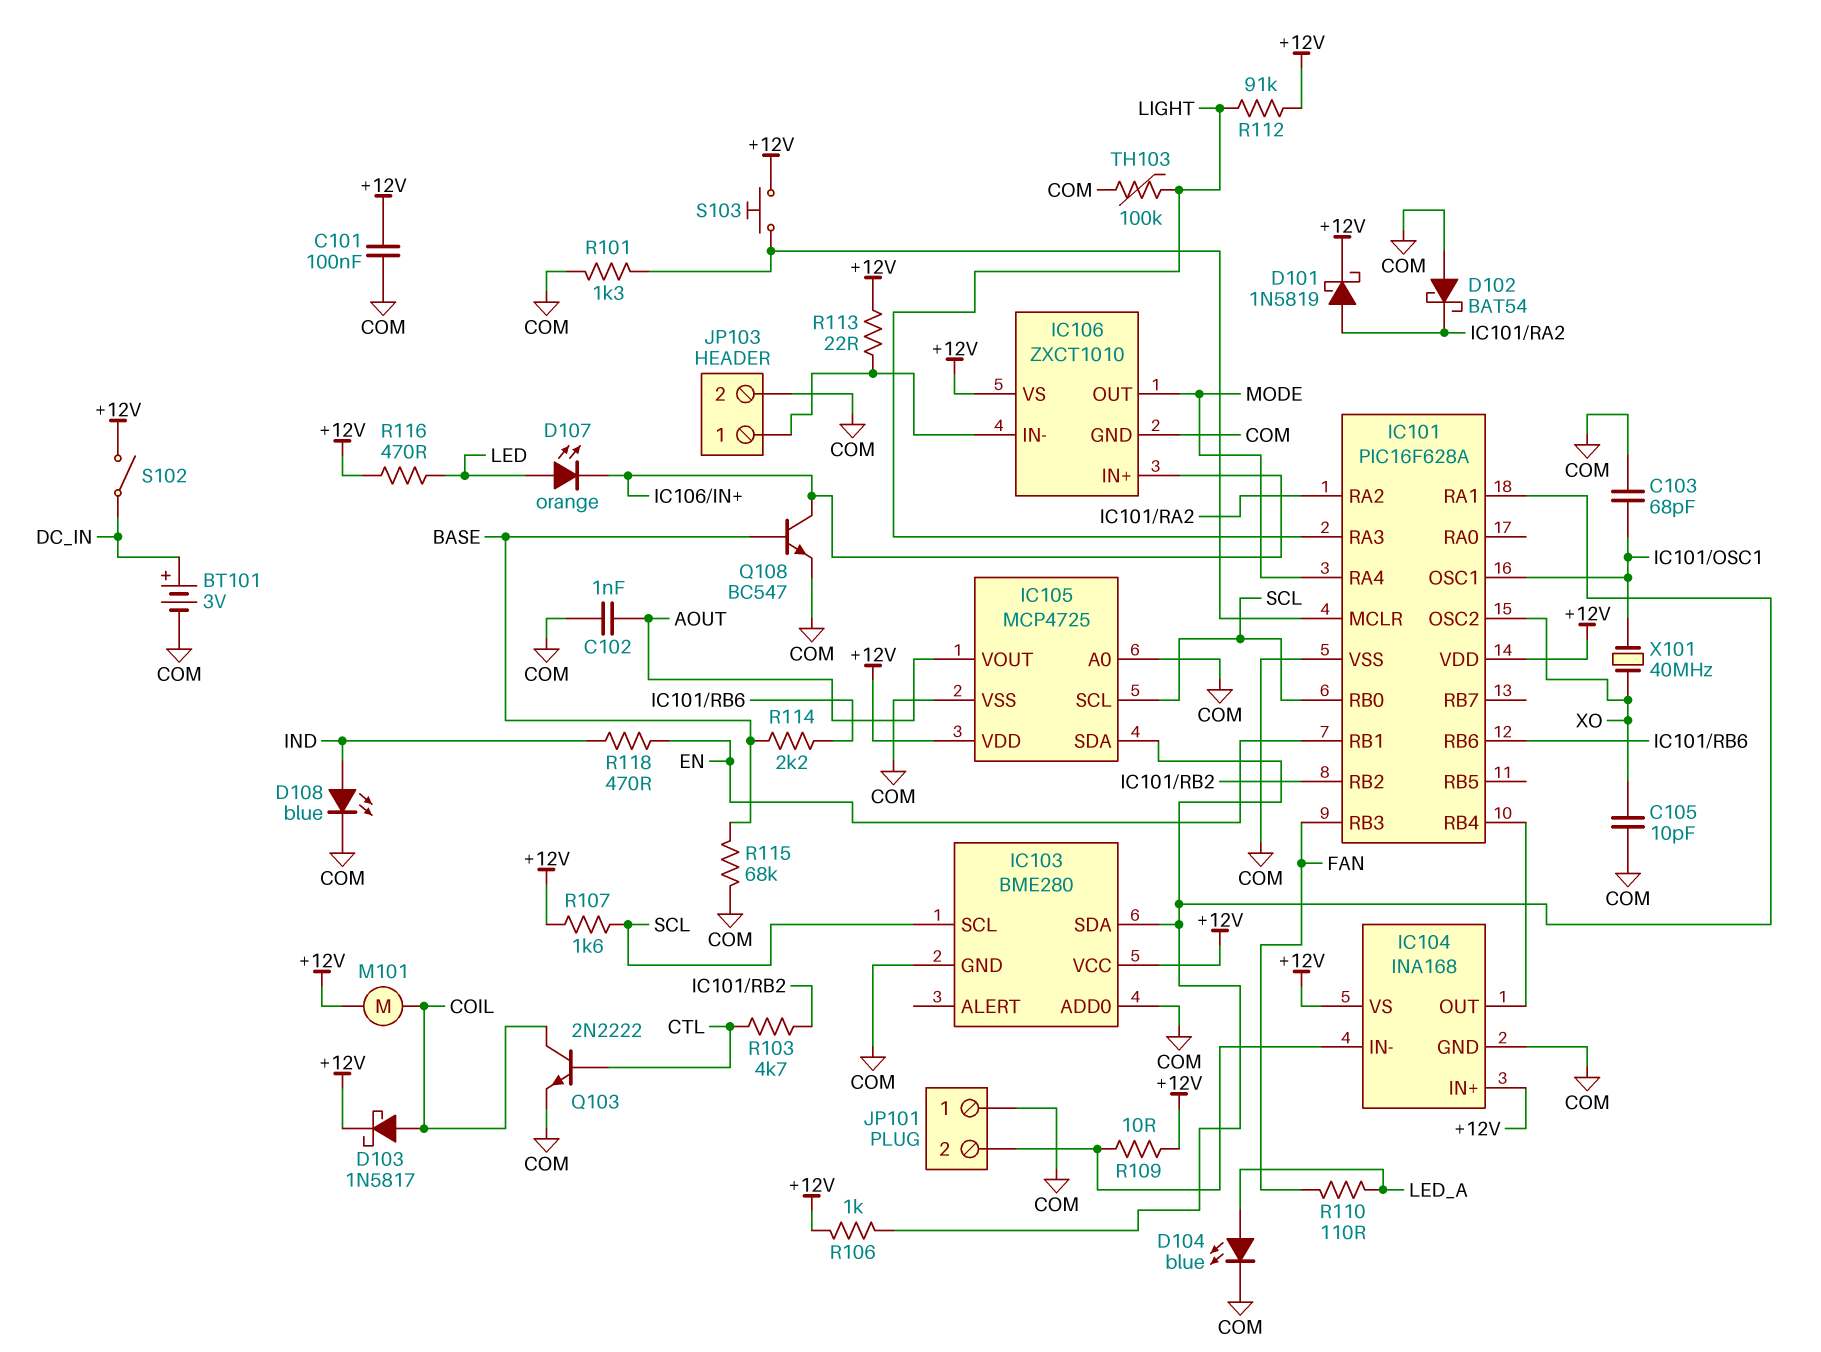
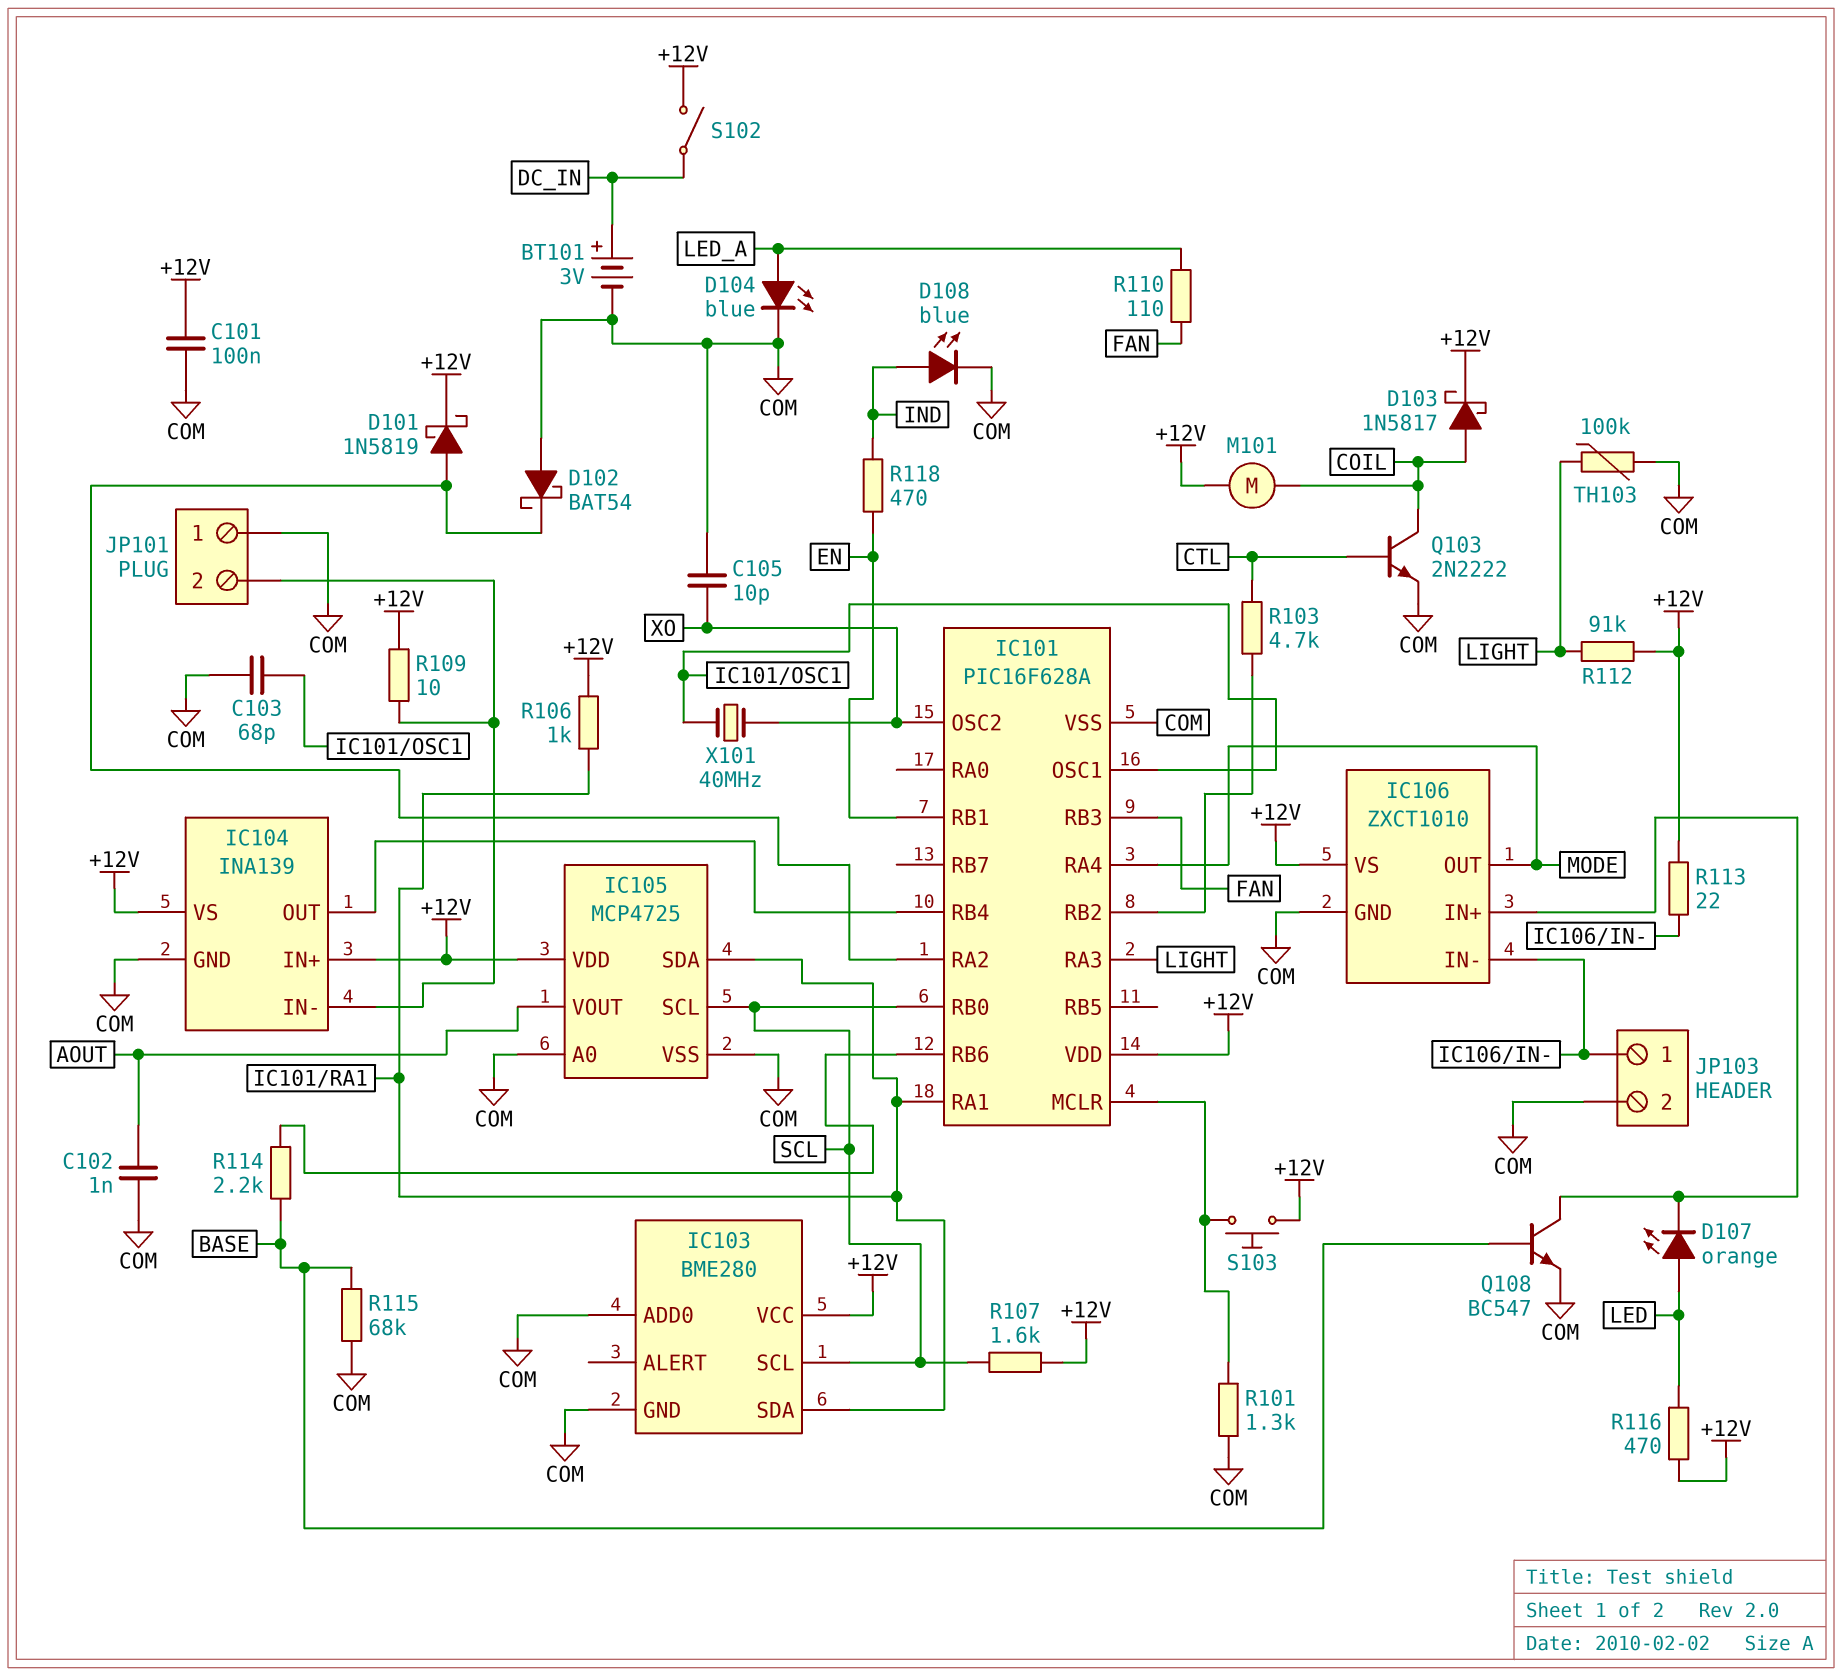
IC104: INA168 -> INA139

